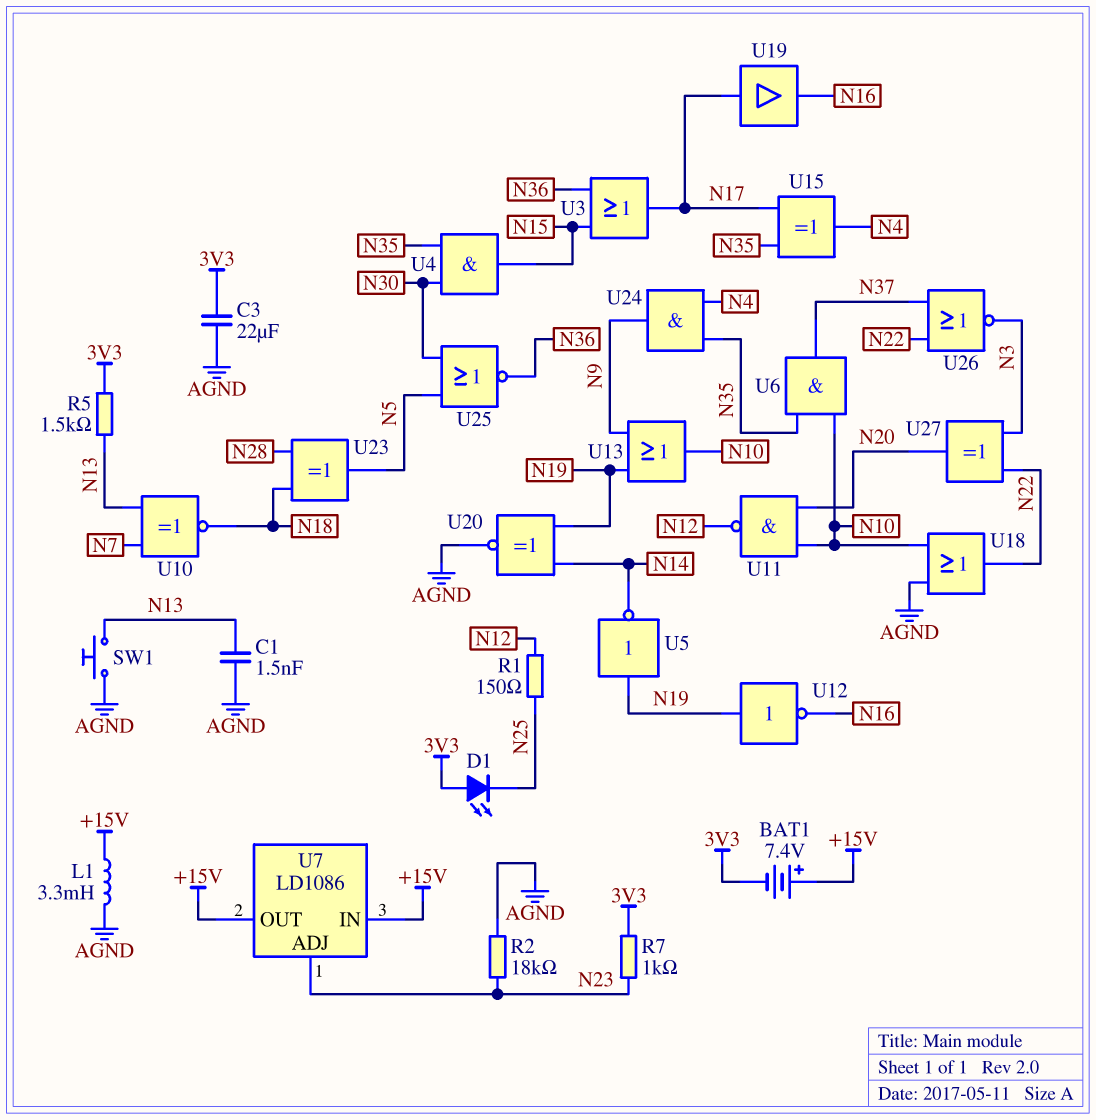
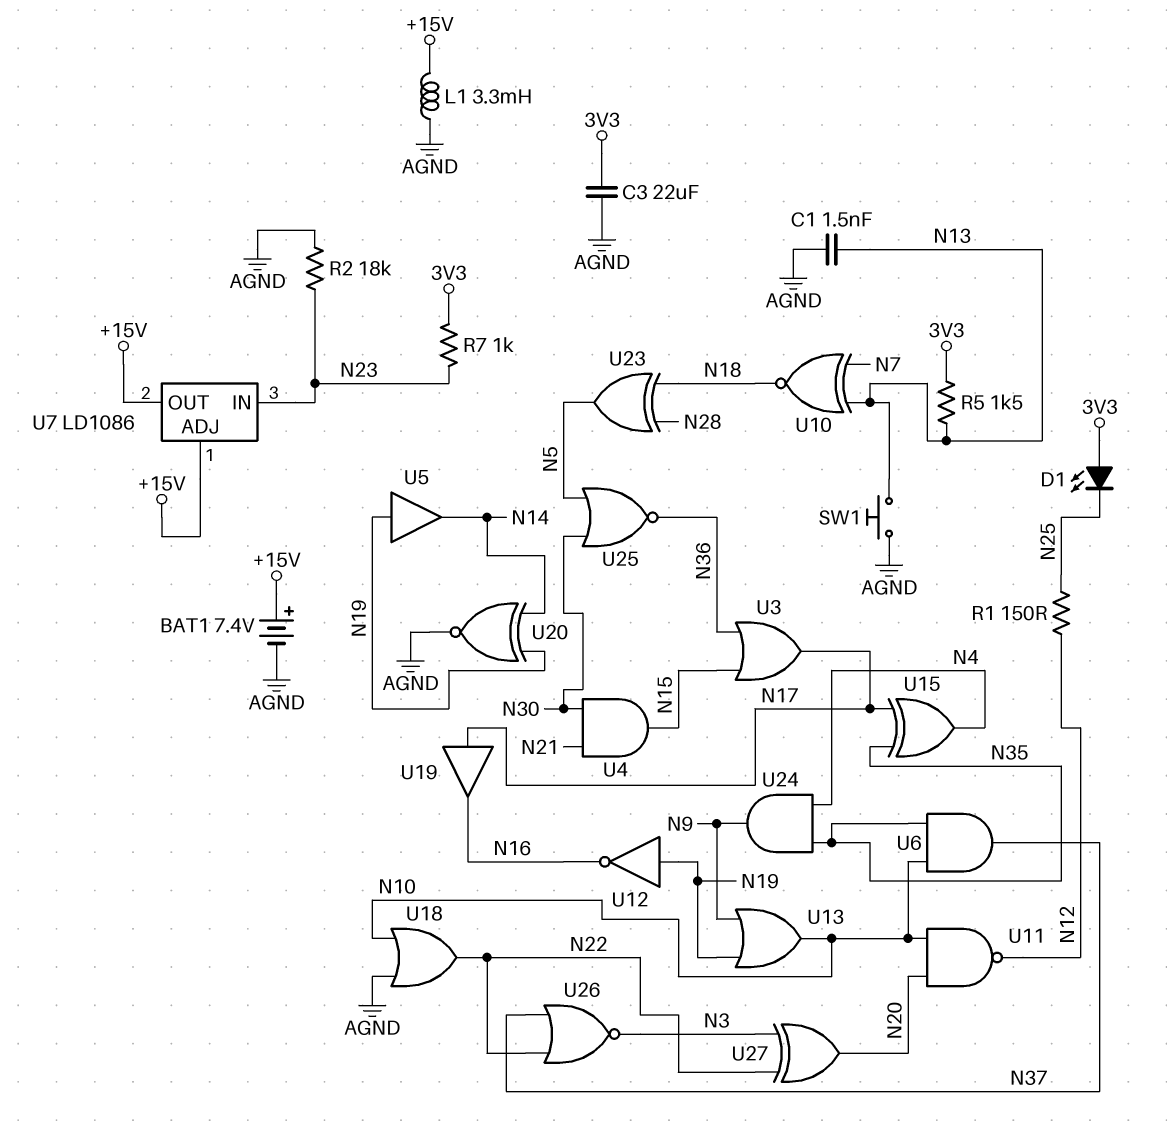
BAT1: 7.4V (plus +15V, minus 3V3) -> 7.4V (plus +15V, minus AGND)
U4: AND (in N30, in N35, out N15) -> AND (in N21, in N30, out N15)
U5: NOT (in N19, out N14) -> buffer (in N19, out N14)
U7 pin ADJ: N23 -> +15V
U7 pin IN: +15V -> N23

